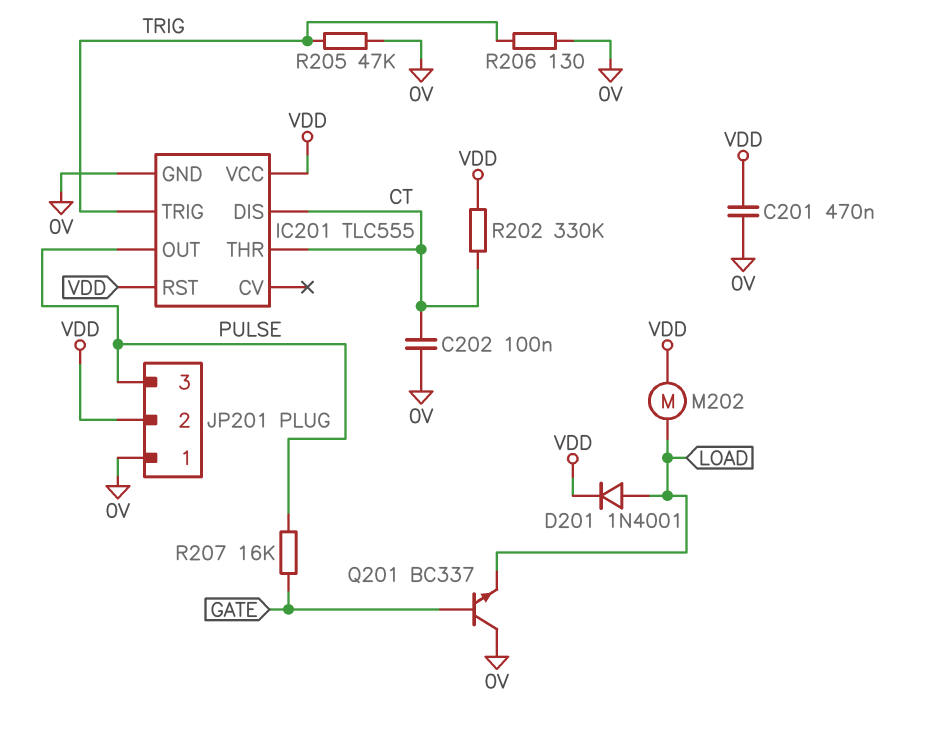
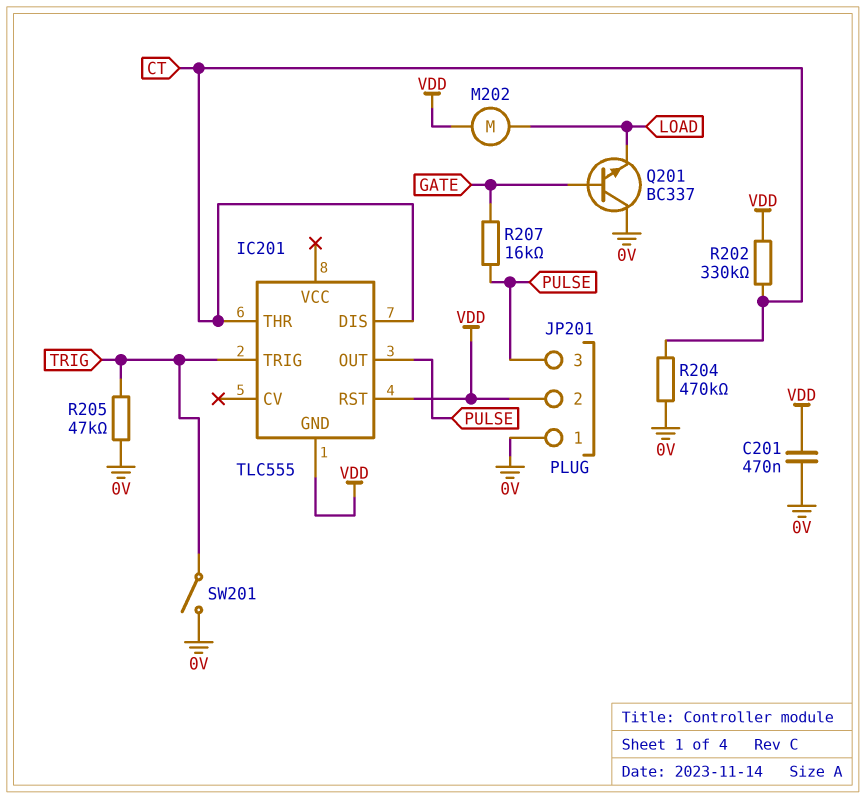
C202: 100nF (0V, CT) -> none
D201: diode 1N4001 (A LOAD, K VDD) -> none
IC201 pin GND: 0V -> VDD
IC201 pin VCC: VDD -> none
R204: none -> 470k (0V, CT)
R206: 130 (0V, TRIG) -> none
SW201: none -> switch (0V, TRIG)

